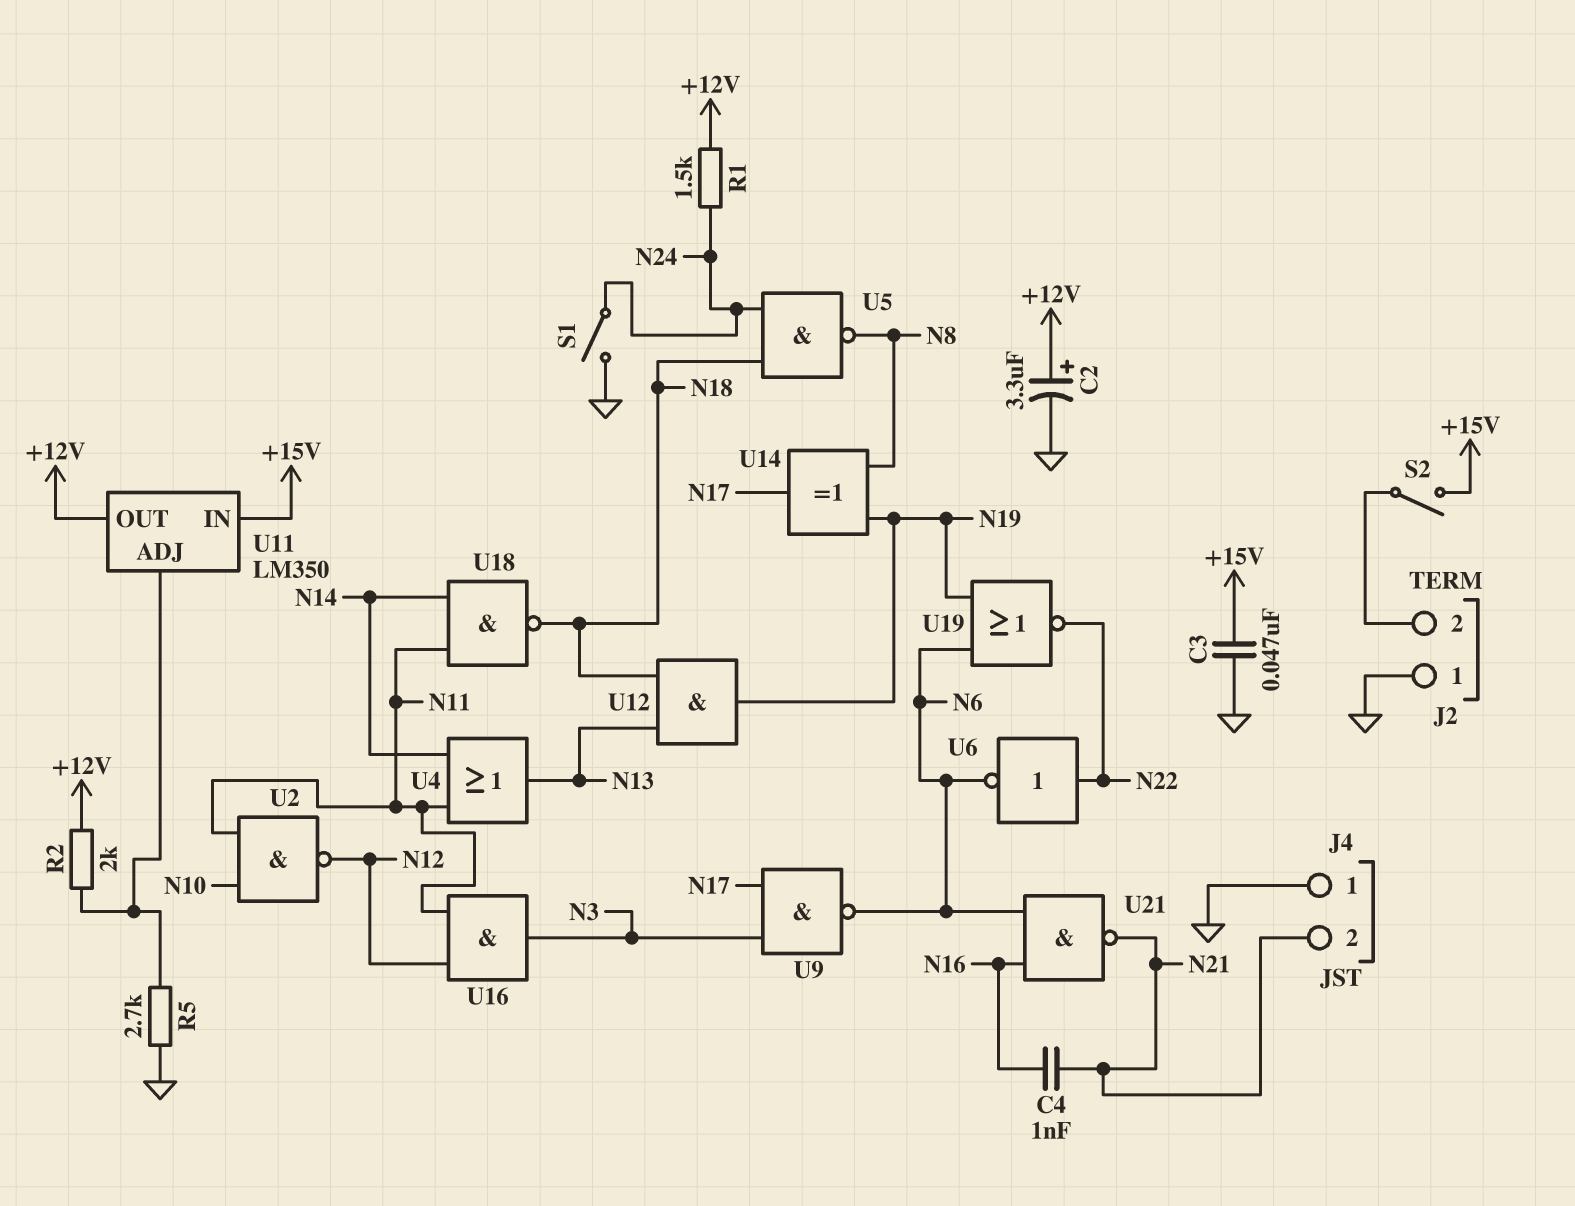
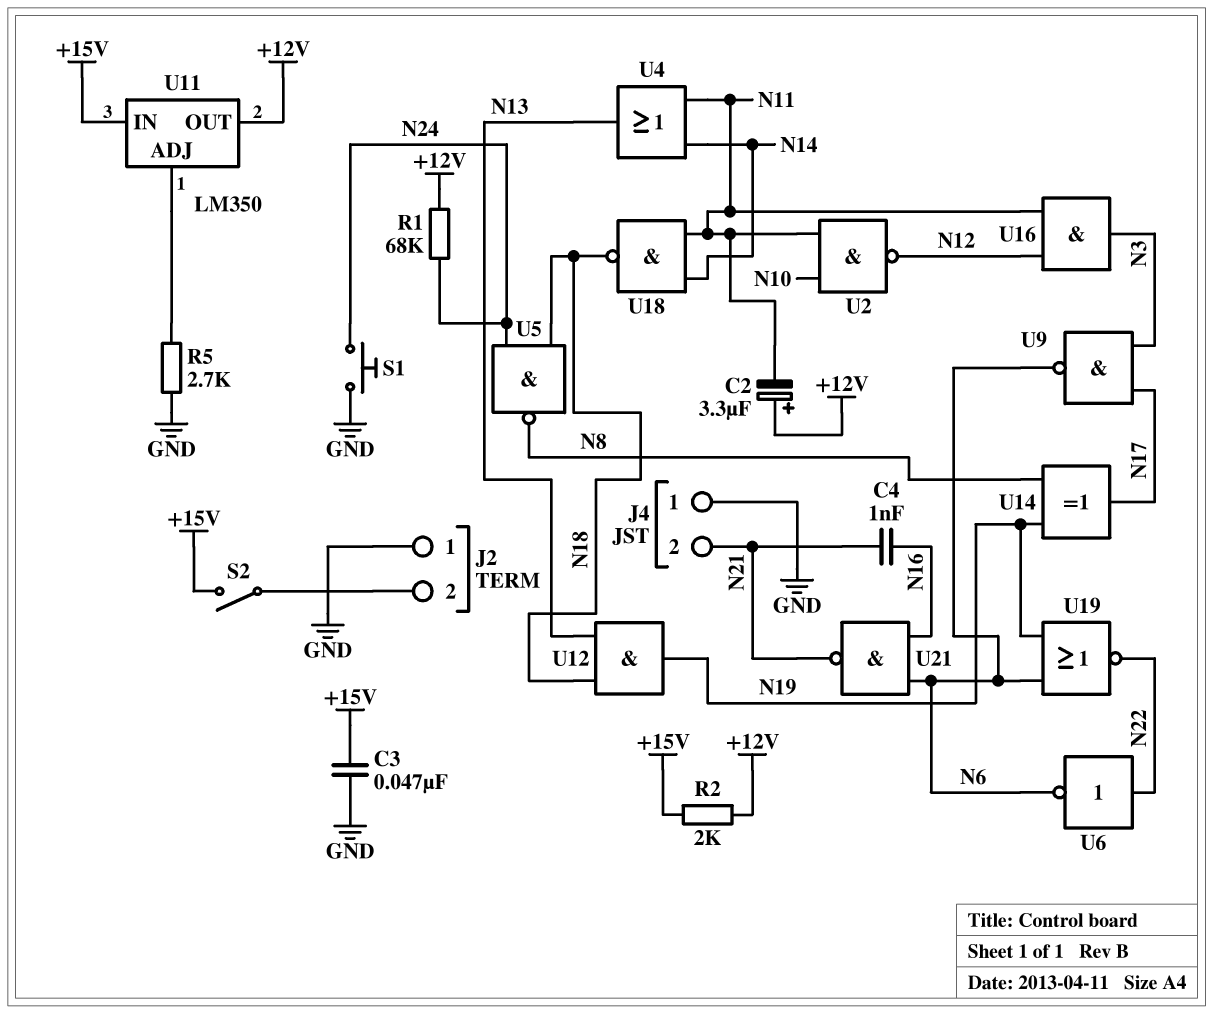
C2: 3.3uF (plus +12V, minus GND) -> 3.3uF (plus +12V, minus N11)
R1: 1.5k (+12V, N24) -> 68k (+12V, N24)
R2: 2k (+12V, U11/ADJ) -> 2k (+12V, +15V)
S1: switch (GND, N24) -> button (GND, N24)

